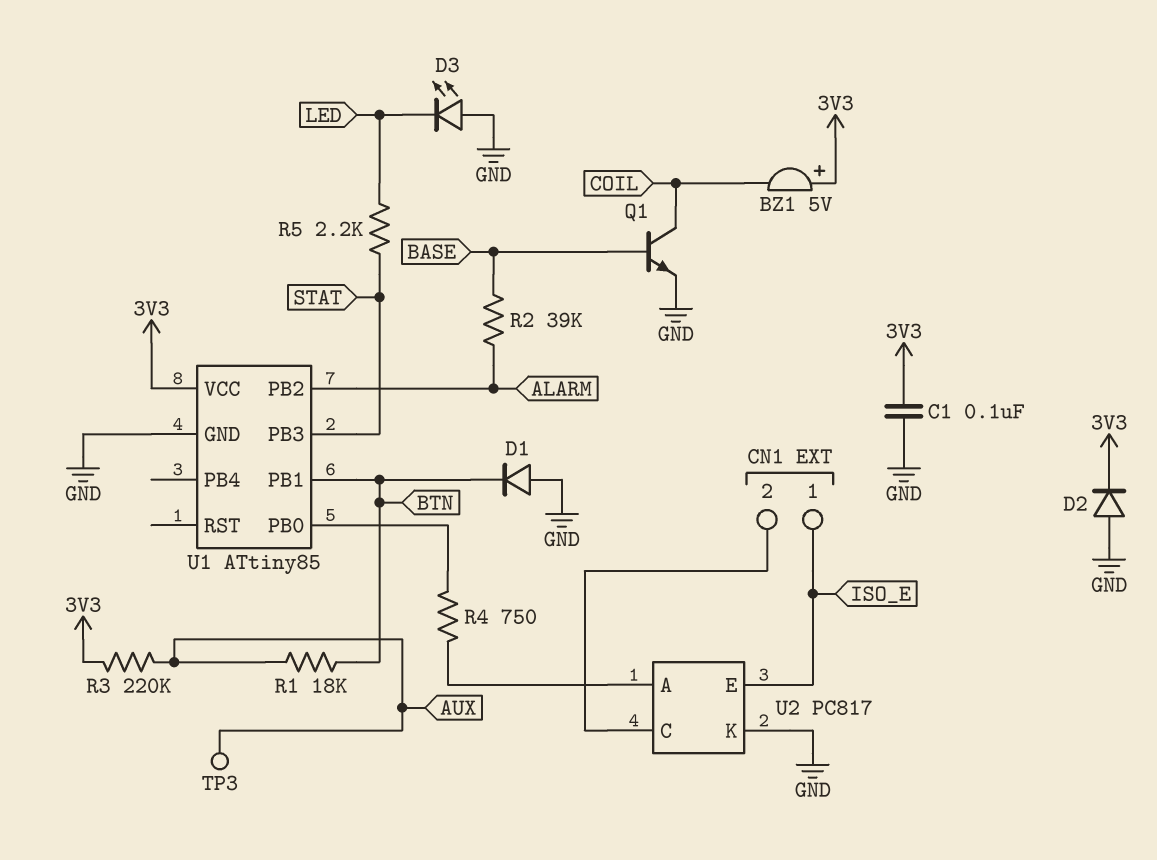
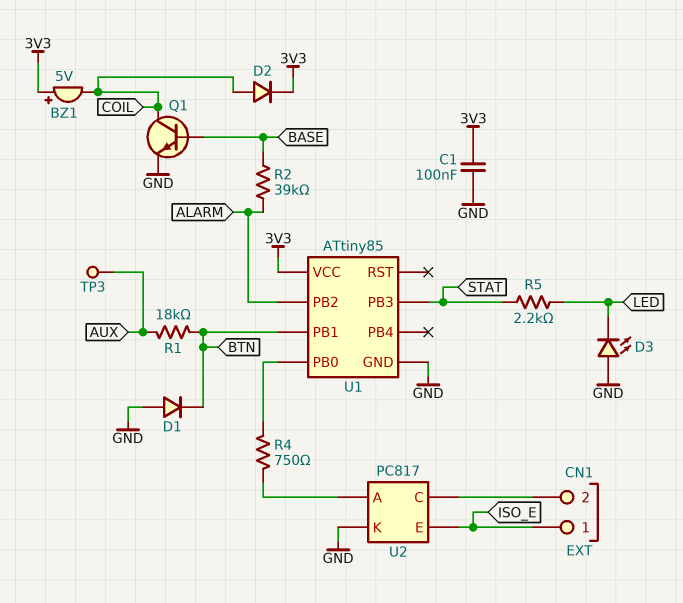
D2: diode (A GND, K 3V3) -> diode (A COIL, K 3V3)
R3: 220k (3V3, AUX) -> none

